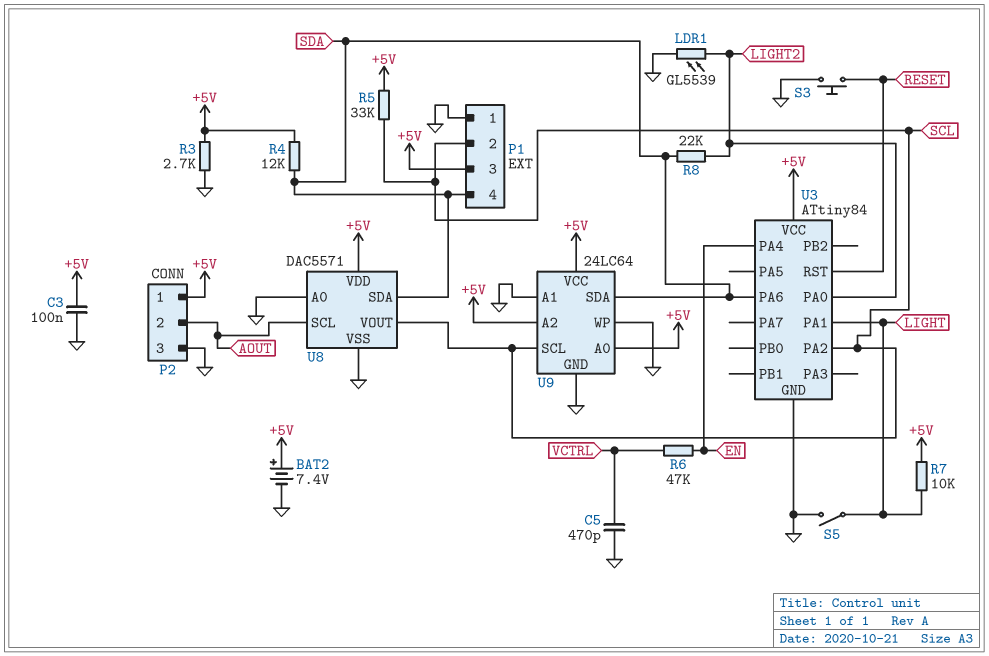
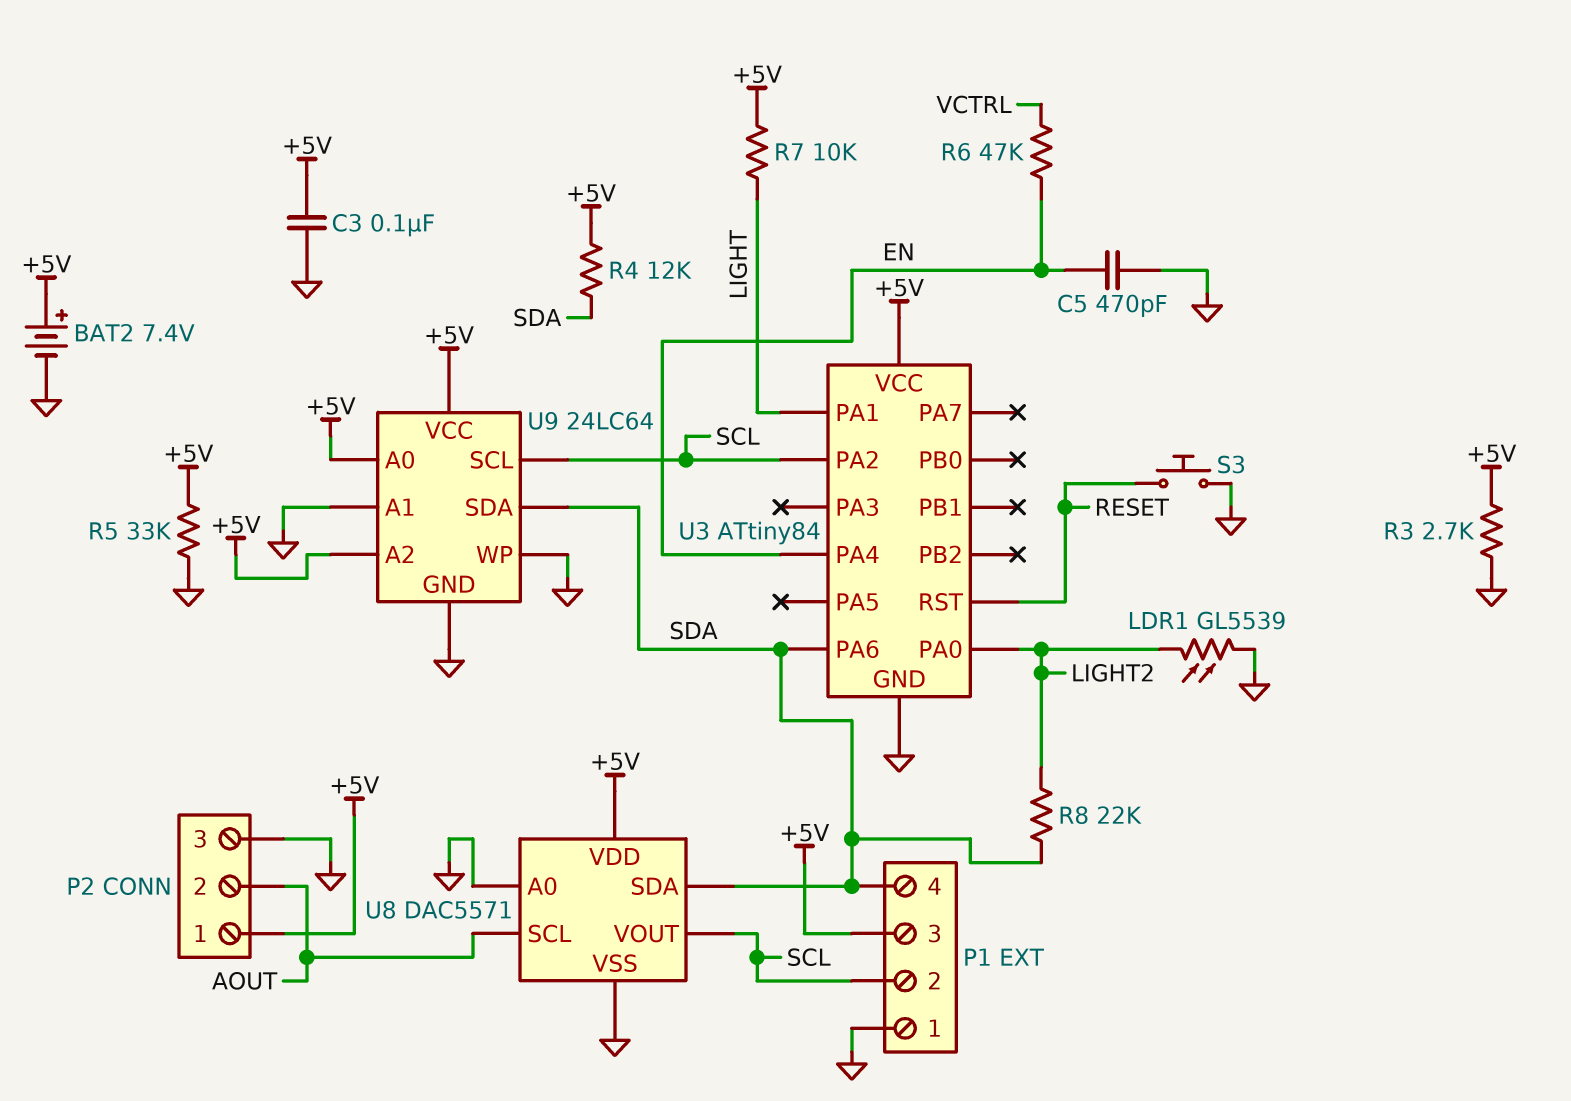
C5: 470pF (GND, VCTRL) -> 470pF (EN, GND)
R5: 33k (+5V, SCL) -> 33k (+5V, GND)
S5: switch (GND, LIGHT) -> none

